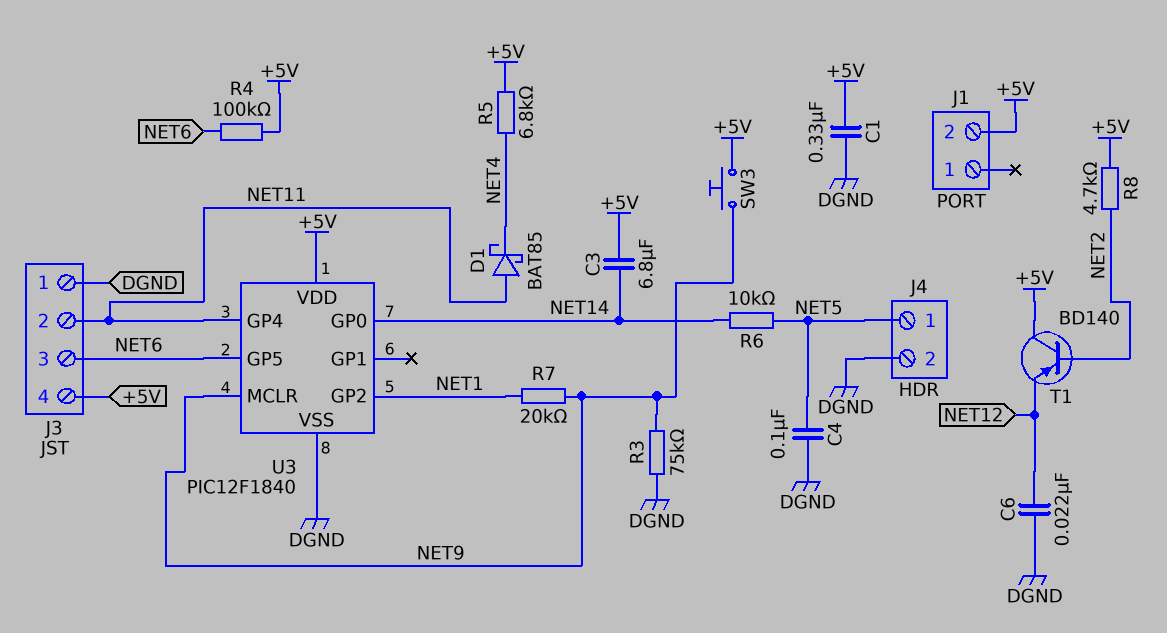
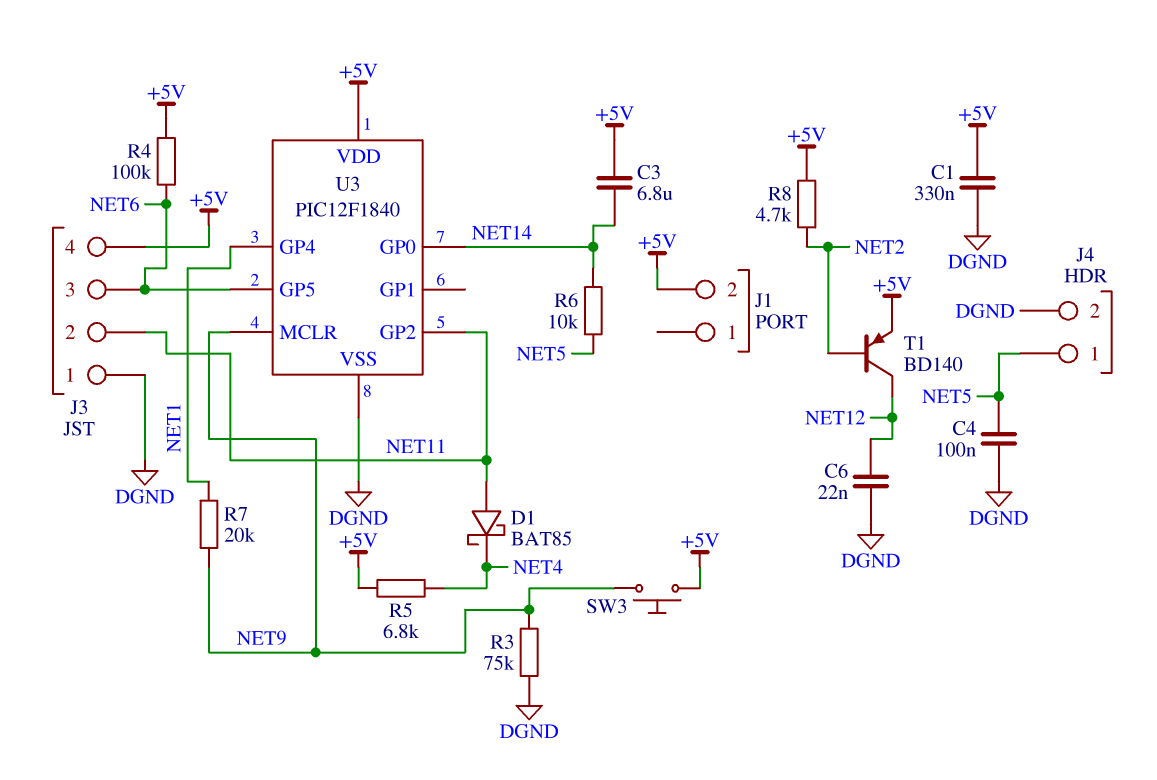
T1: PNP BD140 (B NET2, C +5V, E NET12) -> PNP BD140 (B NET2, C NET12, E +5V)
U3 pin GP2: NET1 -> NET11
U3 pin GP4: NET11 -> NET1

